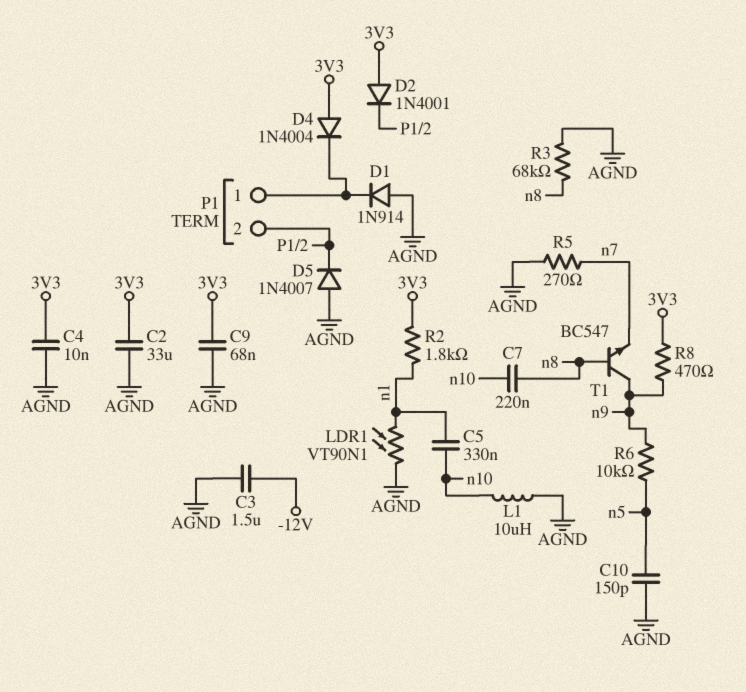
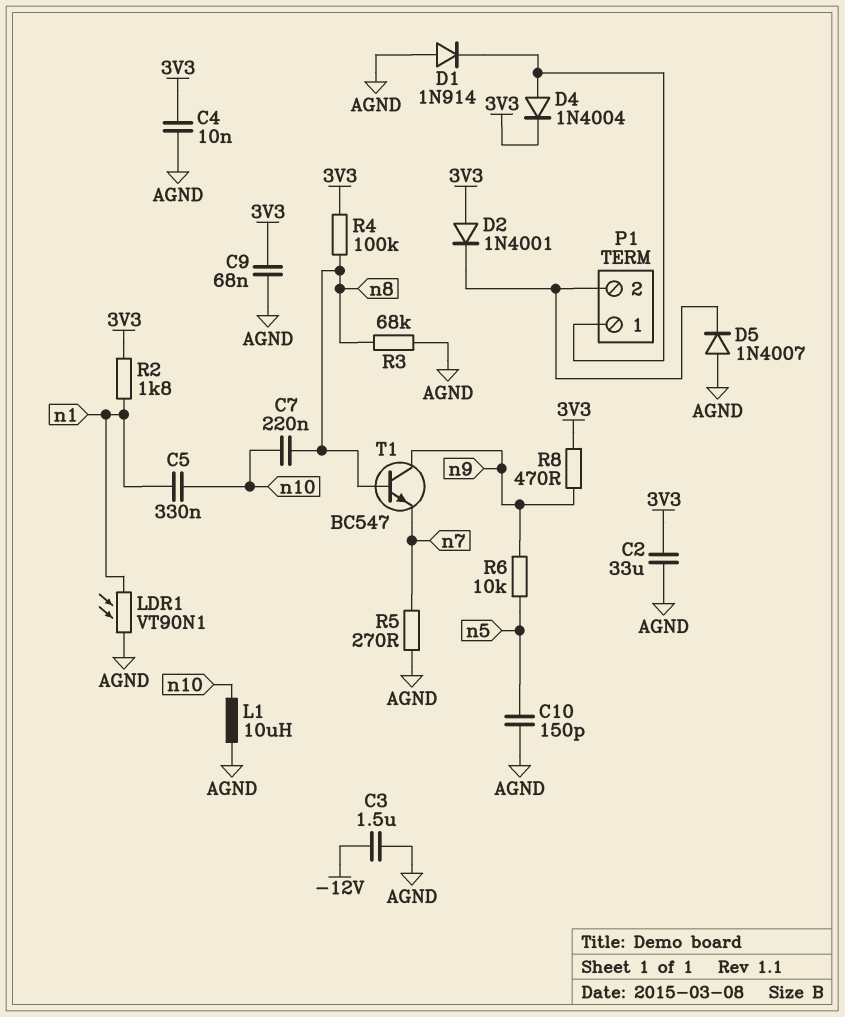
D4: diode 1N4004 (A 3V3, K P1/1) -> diode 1N4004 (A P1/1, K 3V3)
R4: none -> 100k (3V3, n8)

